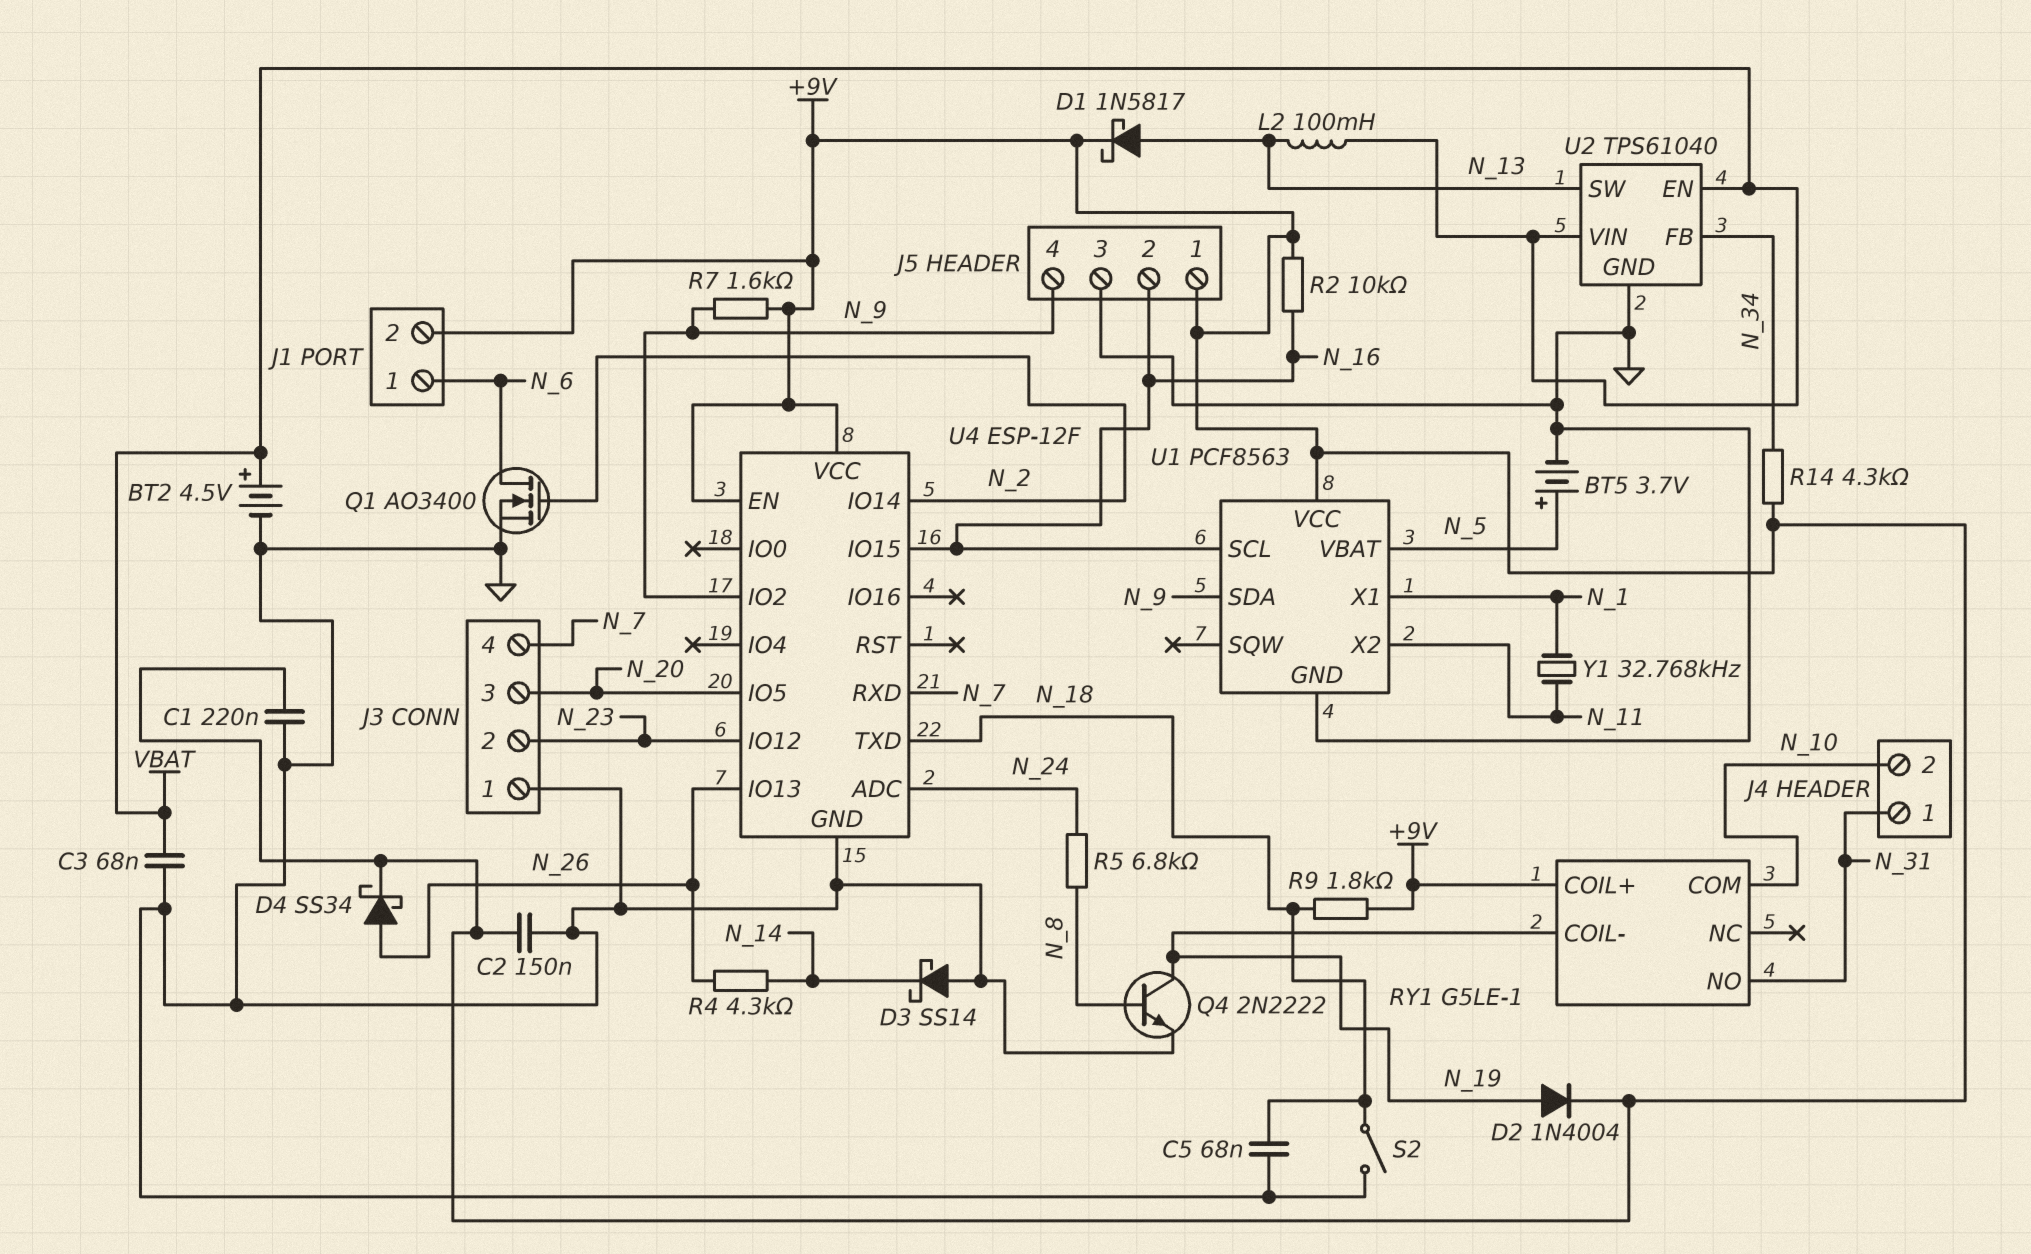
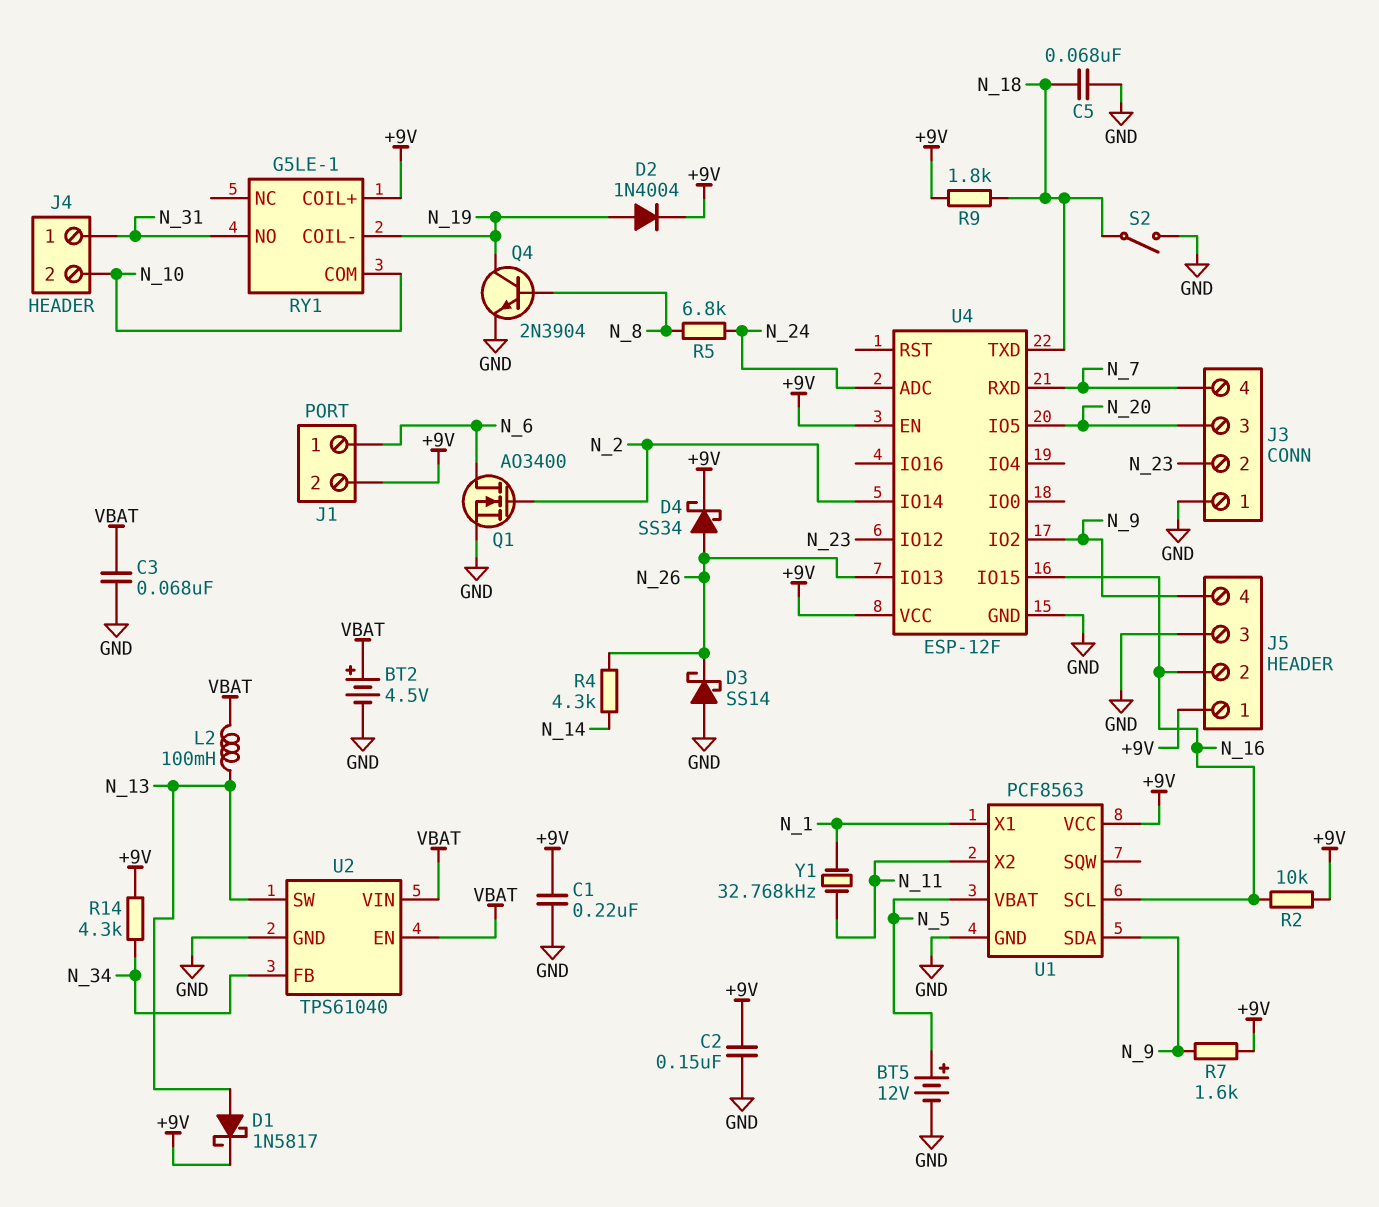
BT5: 3.7V (plus N_5, minus GND) -> 12V (plus N_5, minus GND)
D3: schottky SS14 (A GND, K N_14) -> schottky SS14 (A GND, K N_26)
Q4: NPN 2N2222 (B N_8, C N_19, E GND) -> NPN 2N3904 (B N_8, C N_19, E GND)

